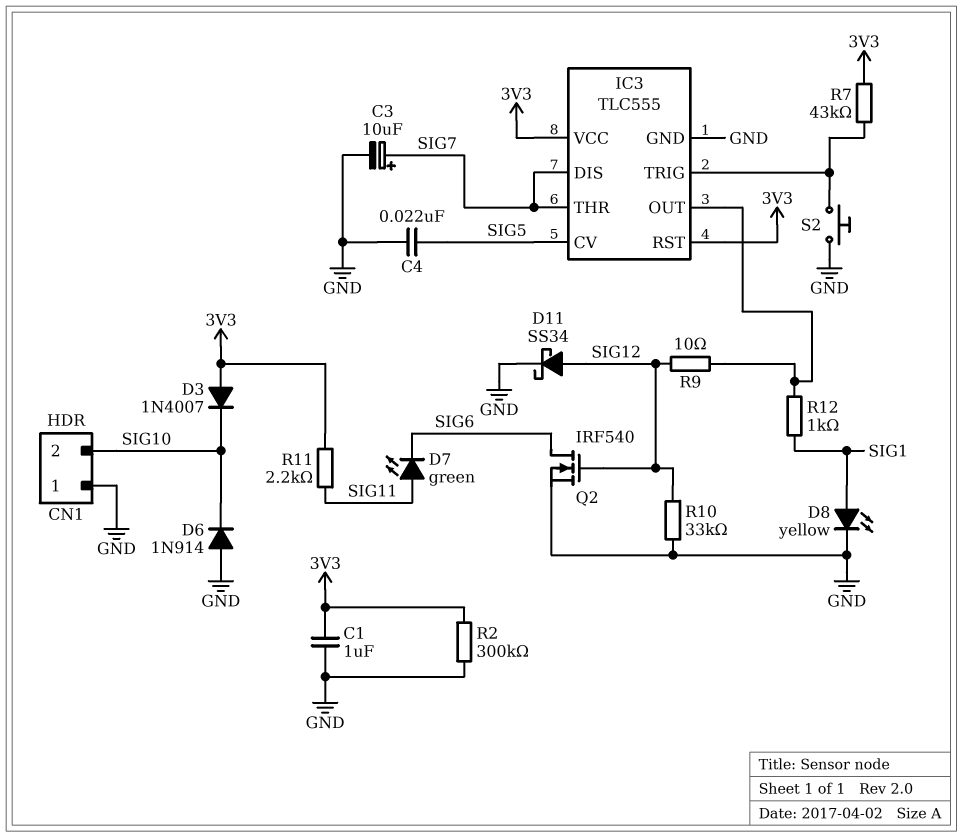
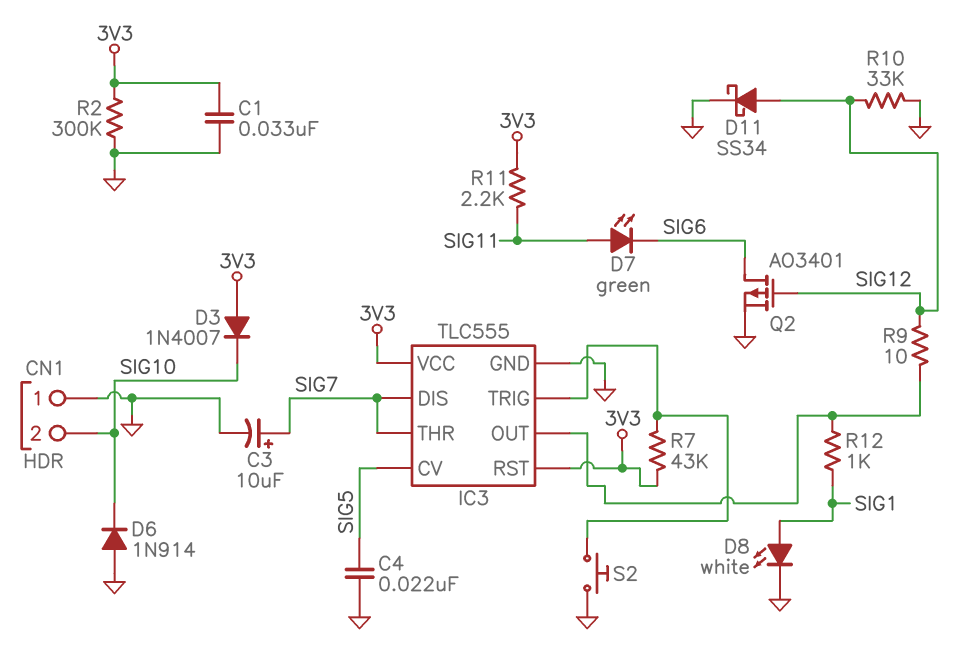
C1: 1uF (3V3, GND) -> 33nF (3V3, GND)
D8: LED yellow (A SIG1, K GND) -> LED white (A SIG1, K GND)
Q2: NMOS IRF540 (G SIG12, D SIG6, S GND) -> PMOS AO3401 (G SIG12, D SIG6, S GND)

